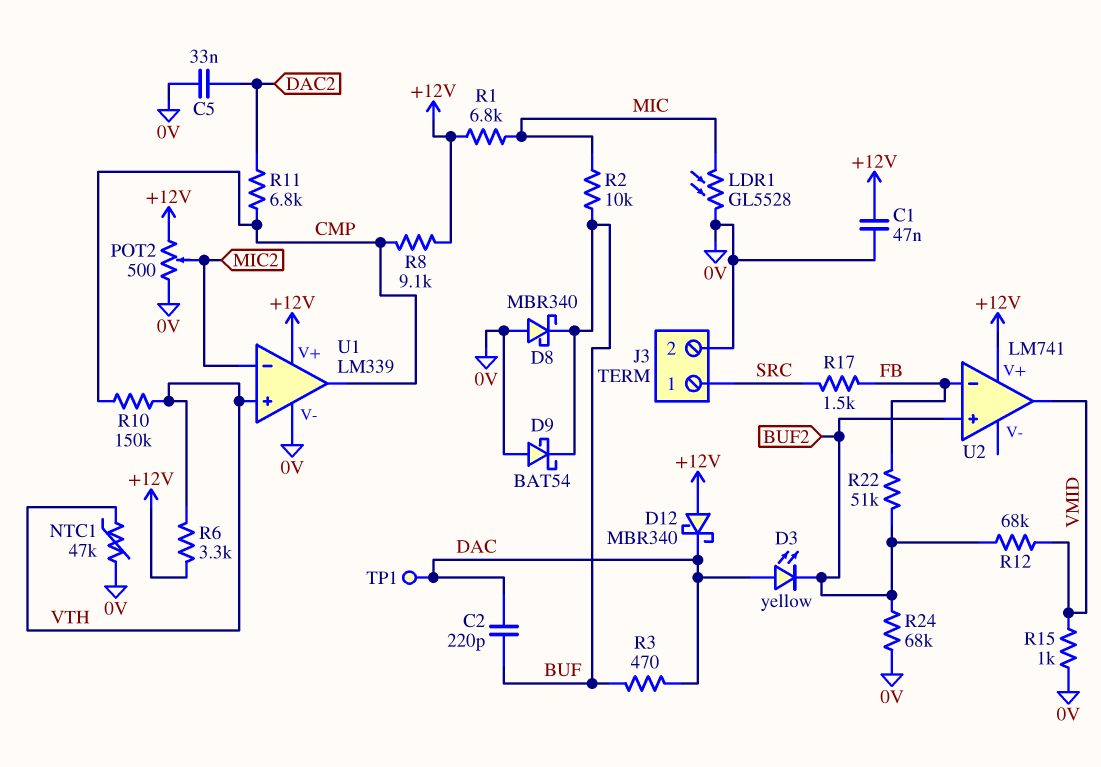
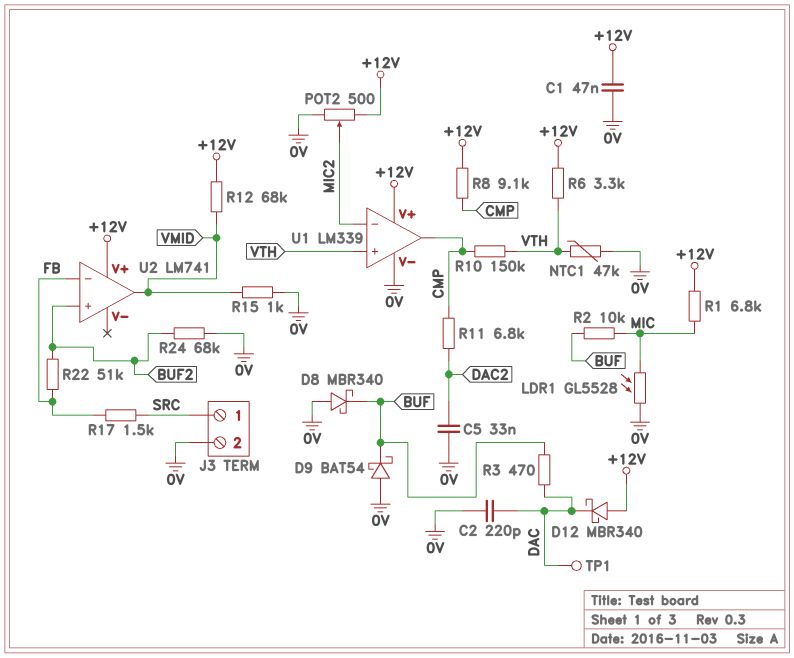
C2: 220pF (BUF, DAC) -> 220pF (0V, DAC)
D3: LED yellow (A DAC, K BUF2) -> none
R12: 68k (BUF2, VMID) -> 68k (+12V, VMID)

